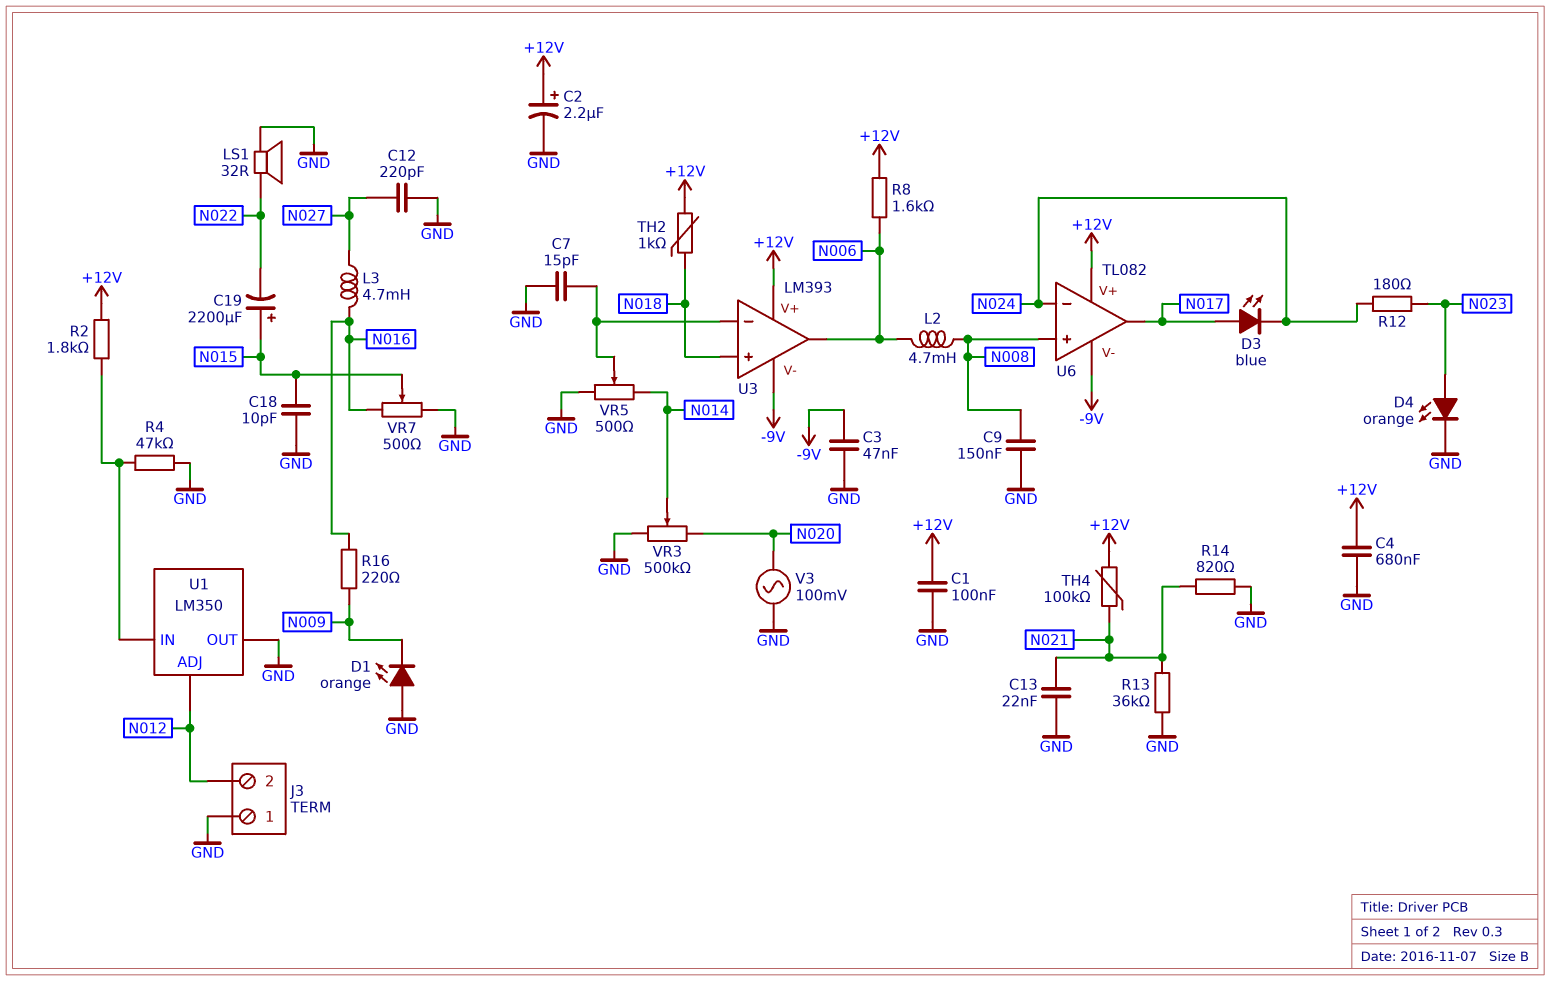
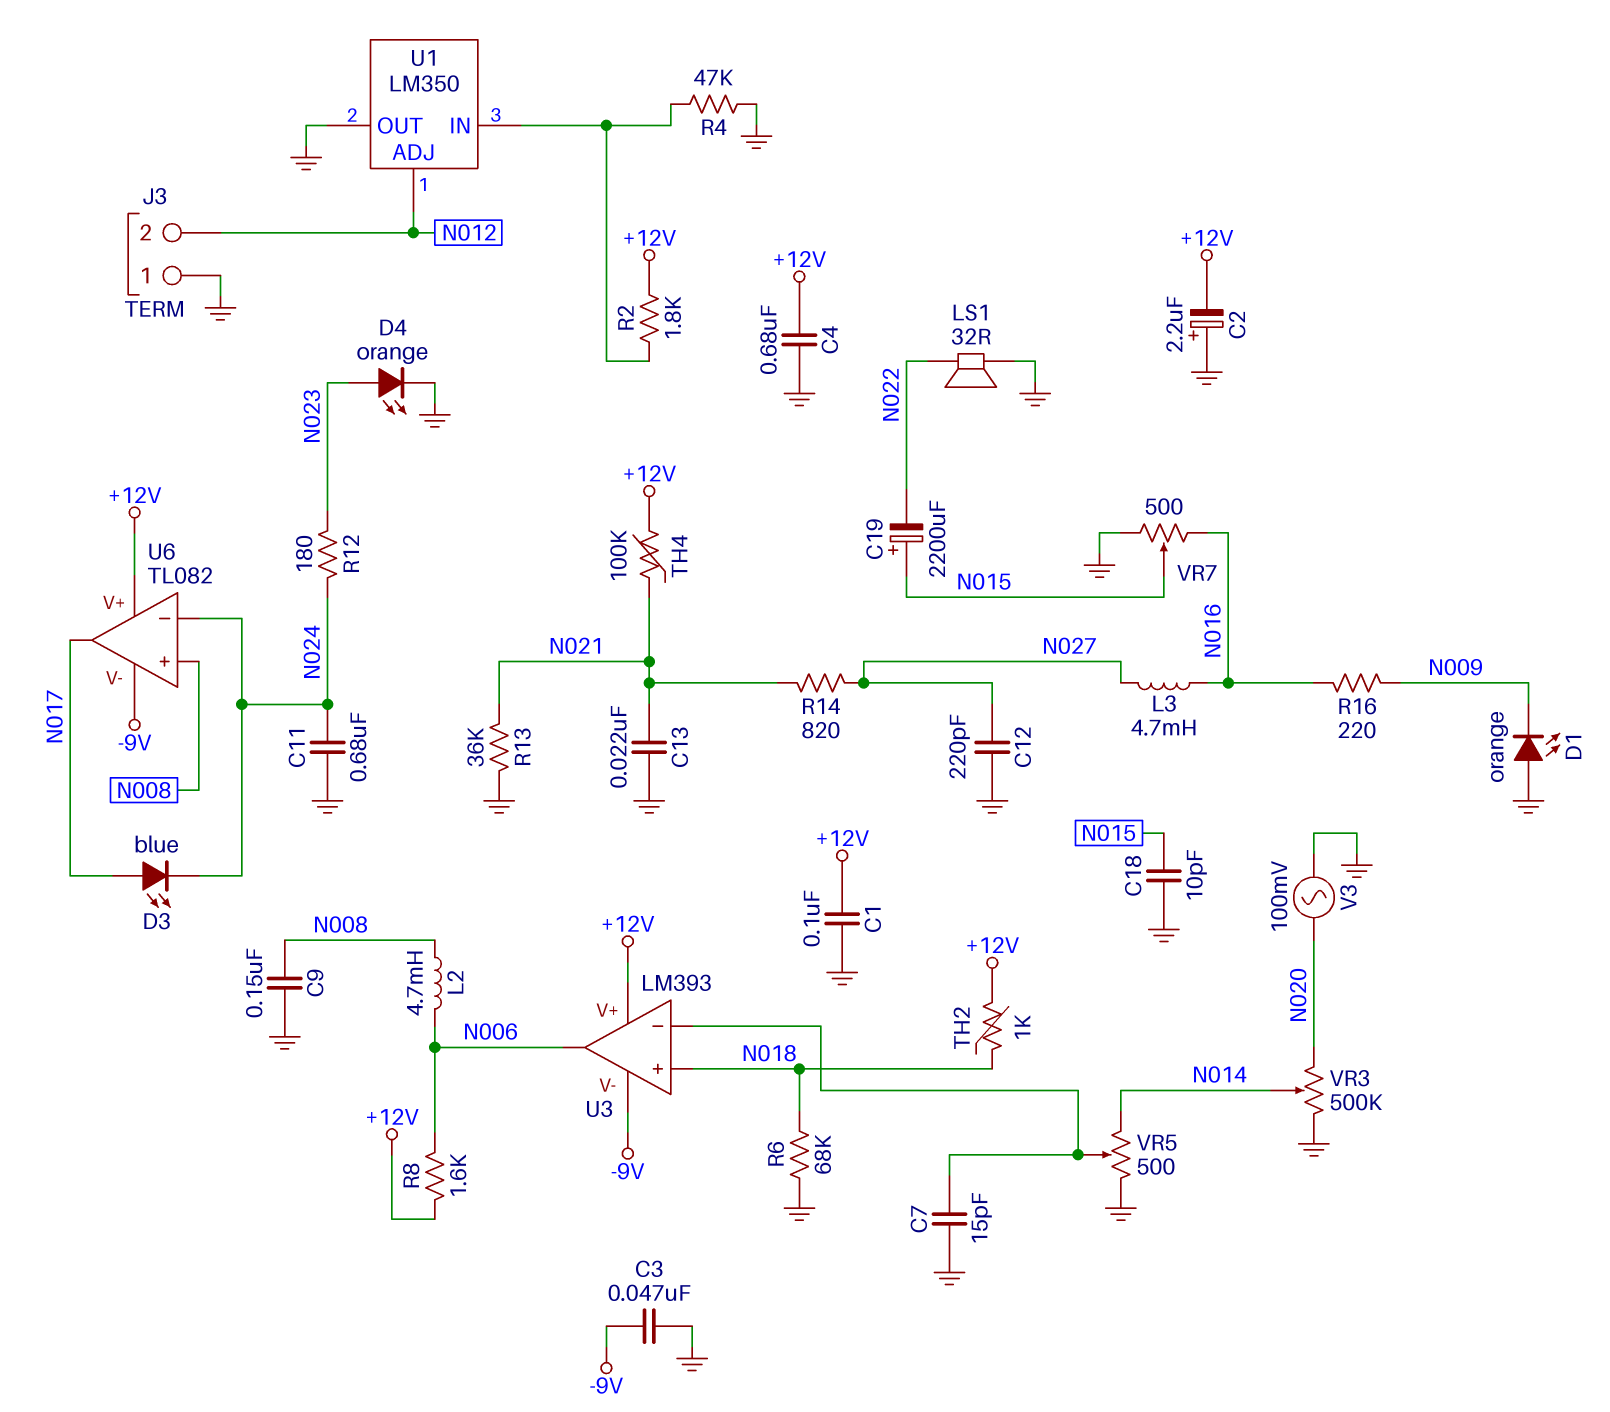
C2: 2.2uF (plus +12V, minus GND) -> 2.2uF (plus GND, minus +12V)
C11: none -> 680nF (GND, N024)
R6: none -> 68k (GND, N018)
R14: 820 (GND, N021) -> 820 (N021, N027)

